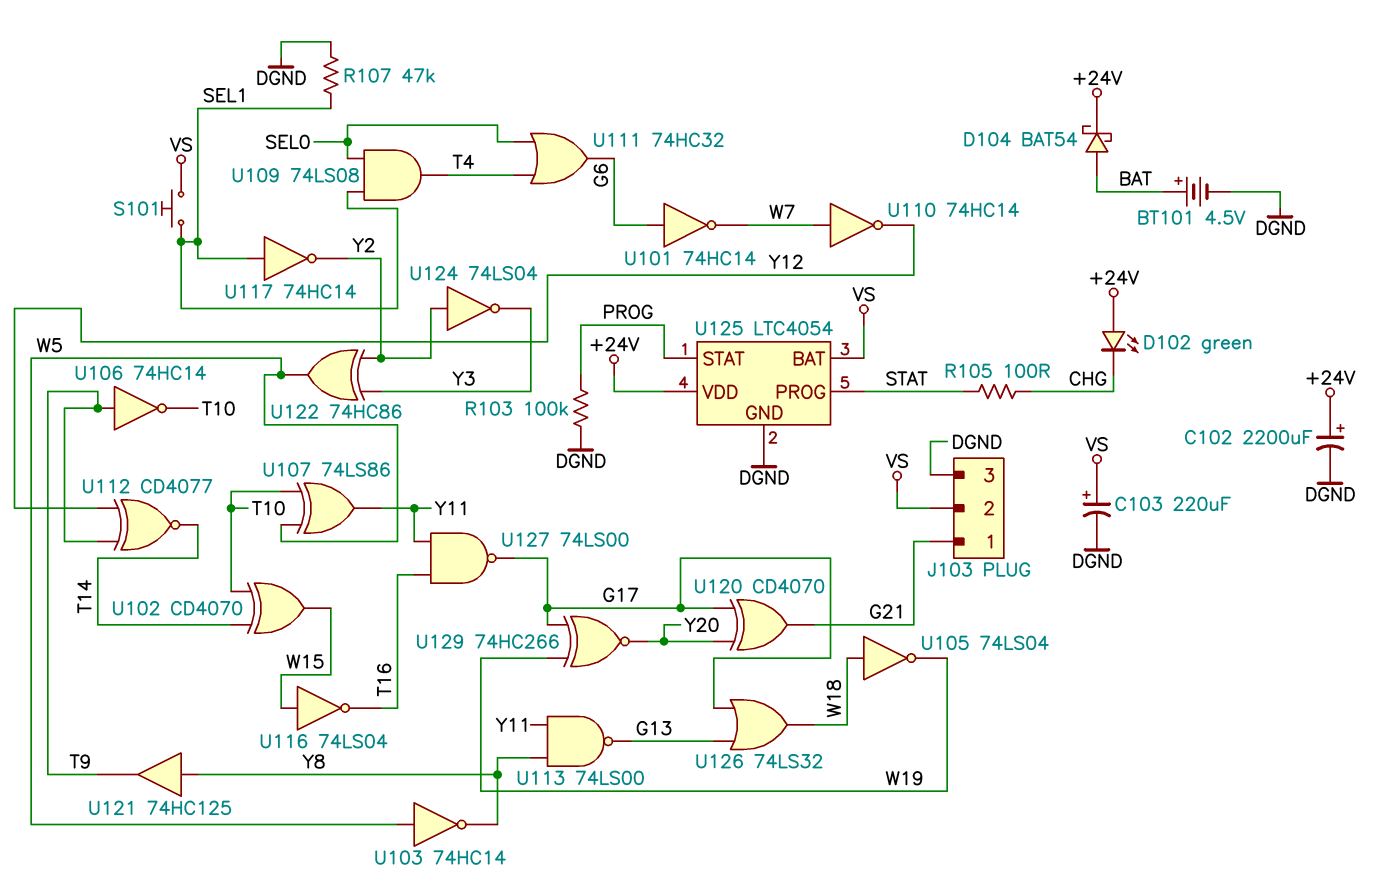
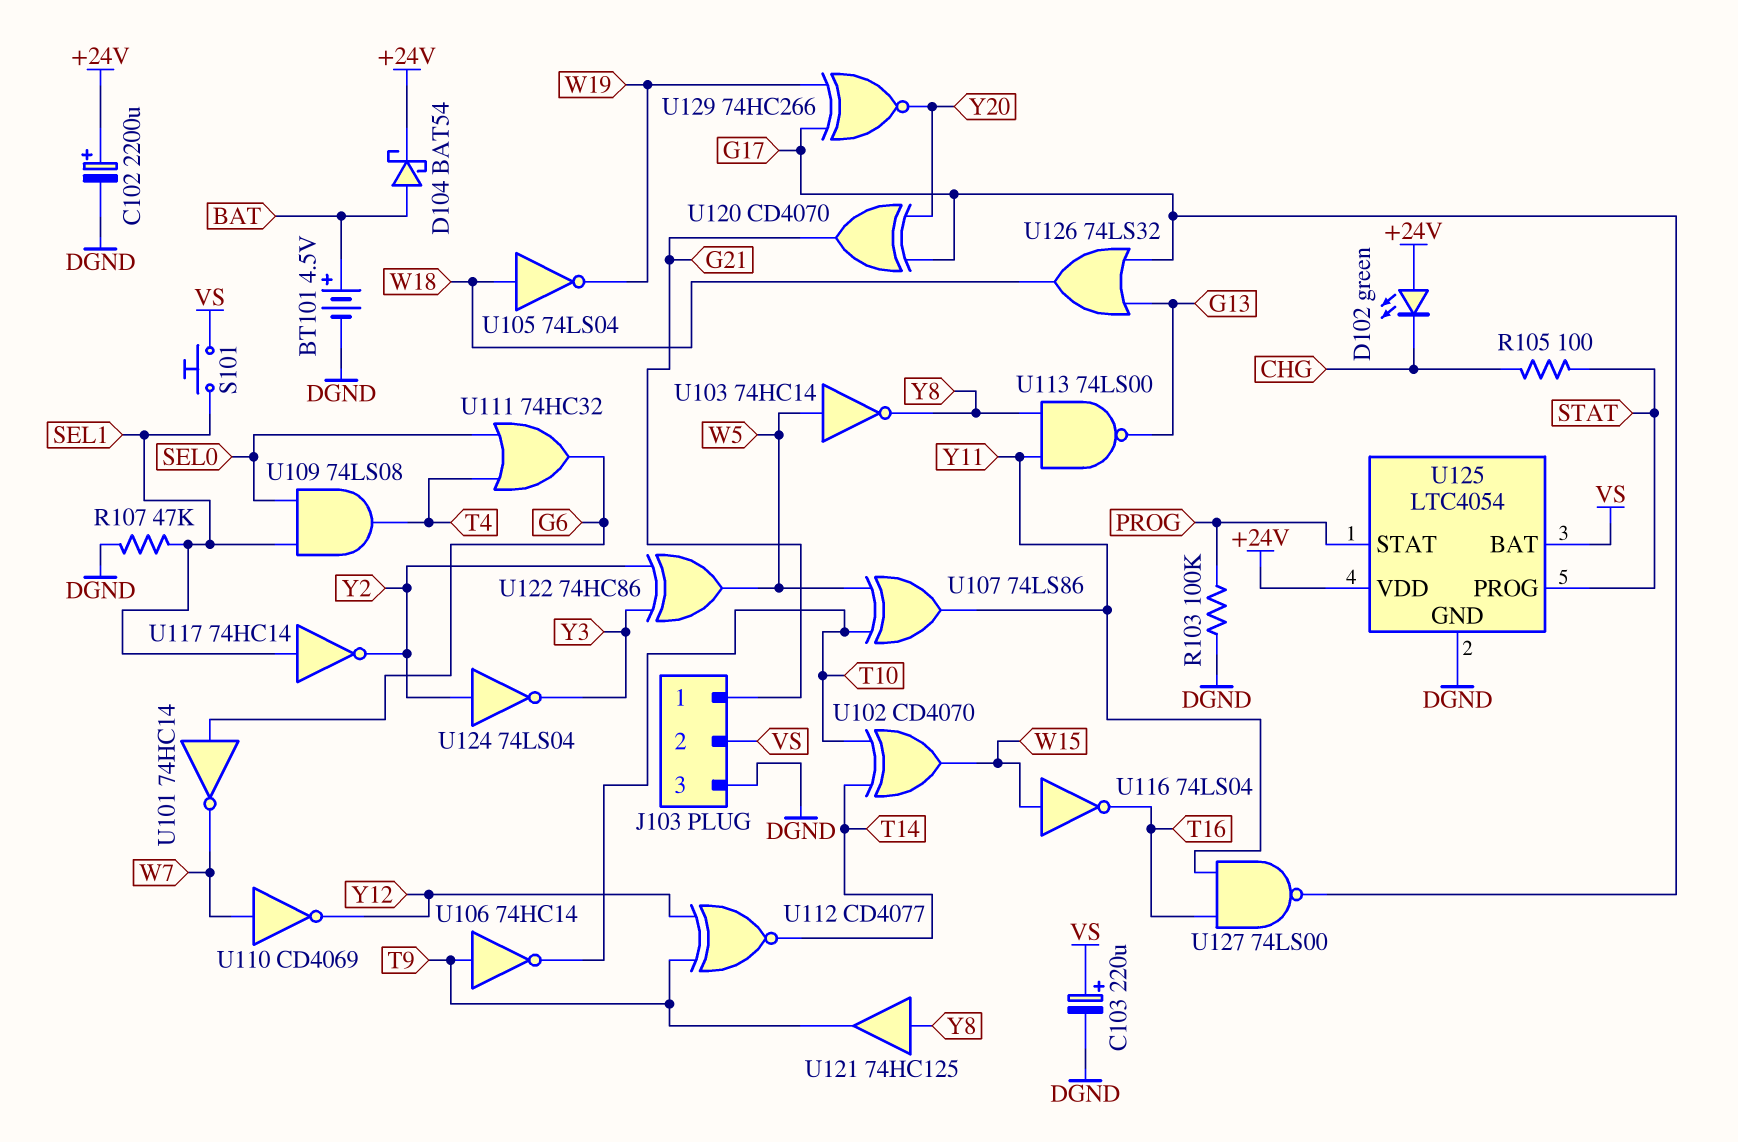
U110: NOT 74HC14 (in W7, out Y12) -> NOT CD4069 (in W7, out Y12)

